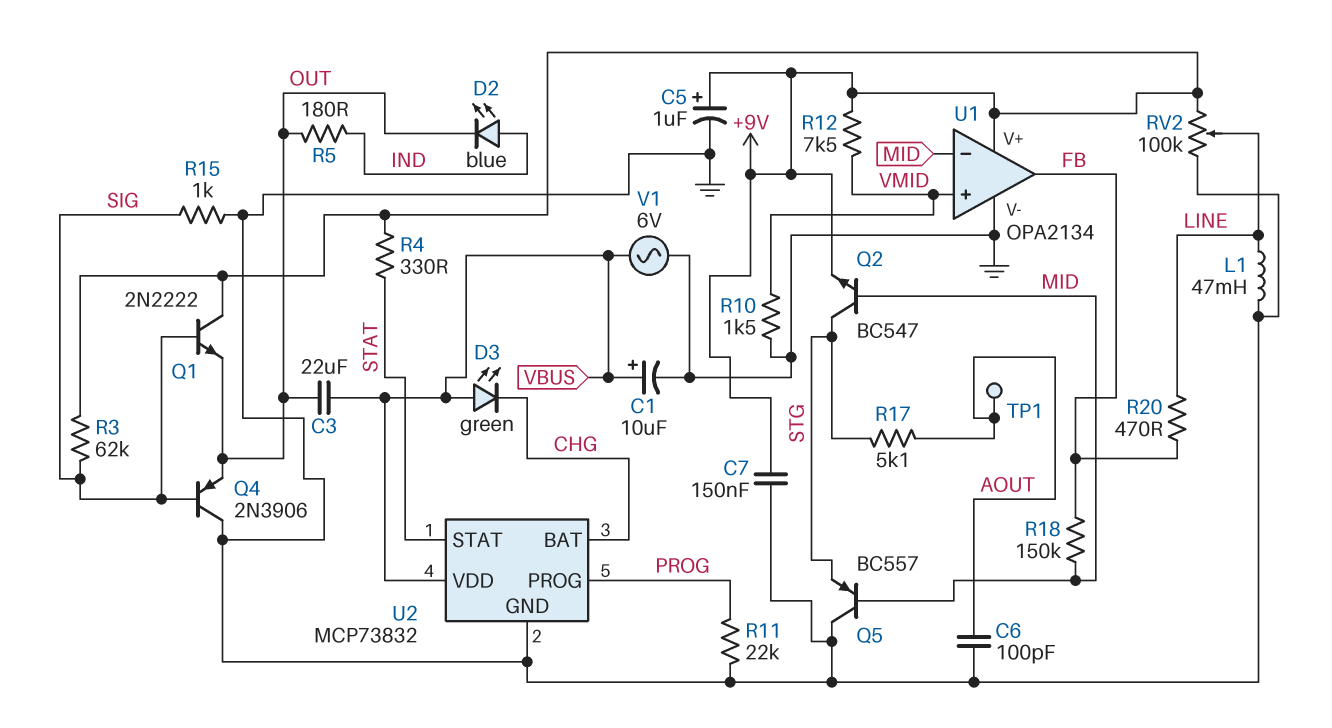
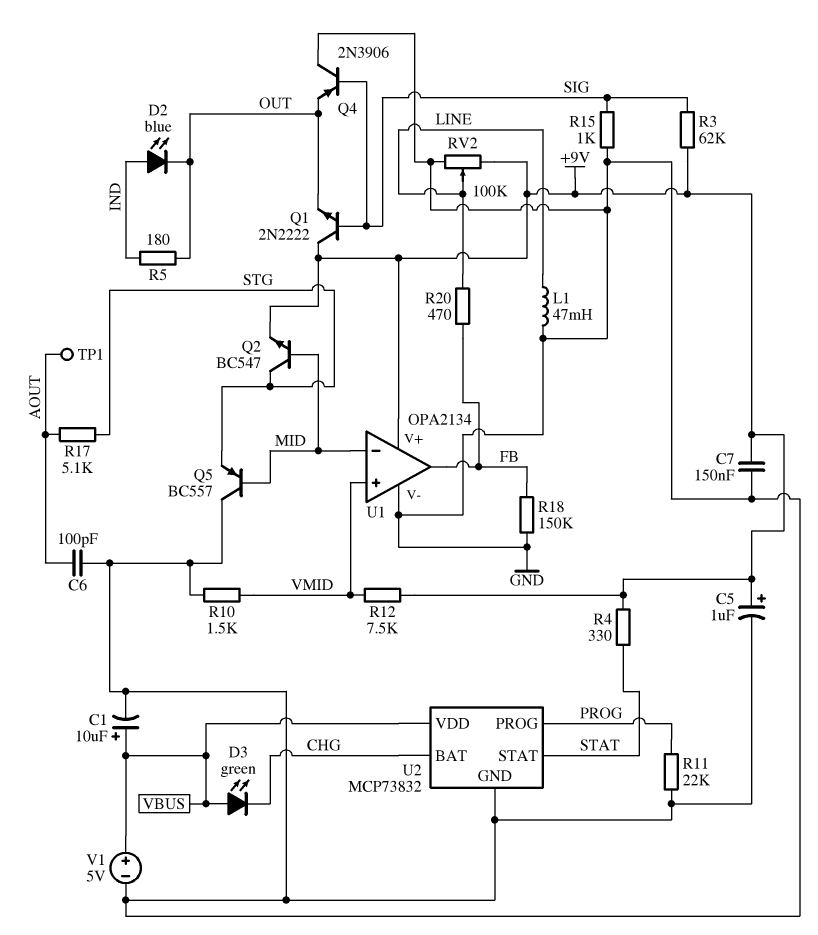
C3: 22uF (OUT, VBUS) -> none
R18: 150k (FB, MID) -> 150k (FB, GND)
V1: AC 6V (GND, VBUS) -> 5V (plus VBUS, minus GND)

